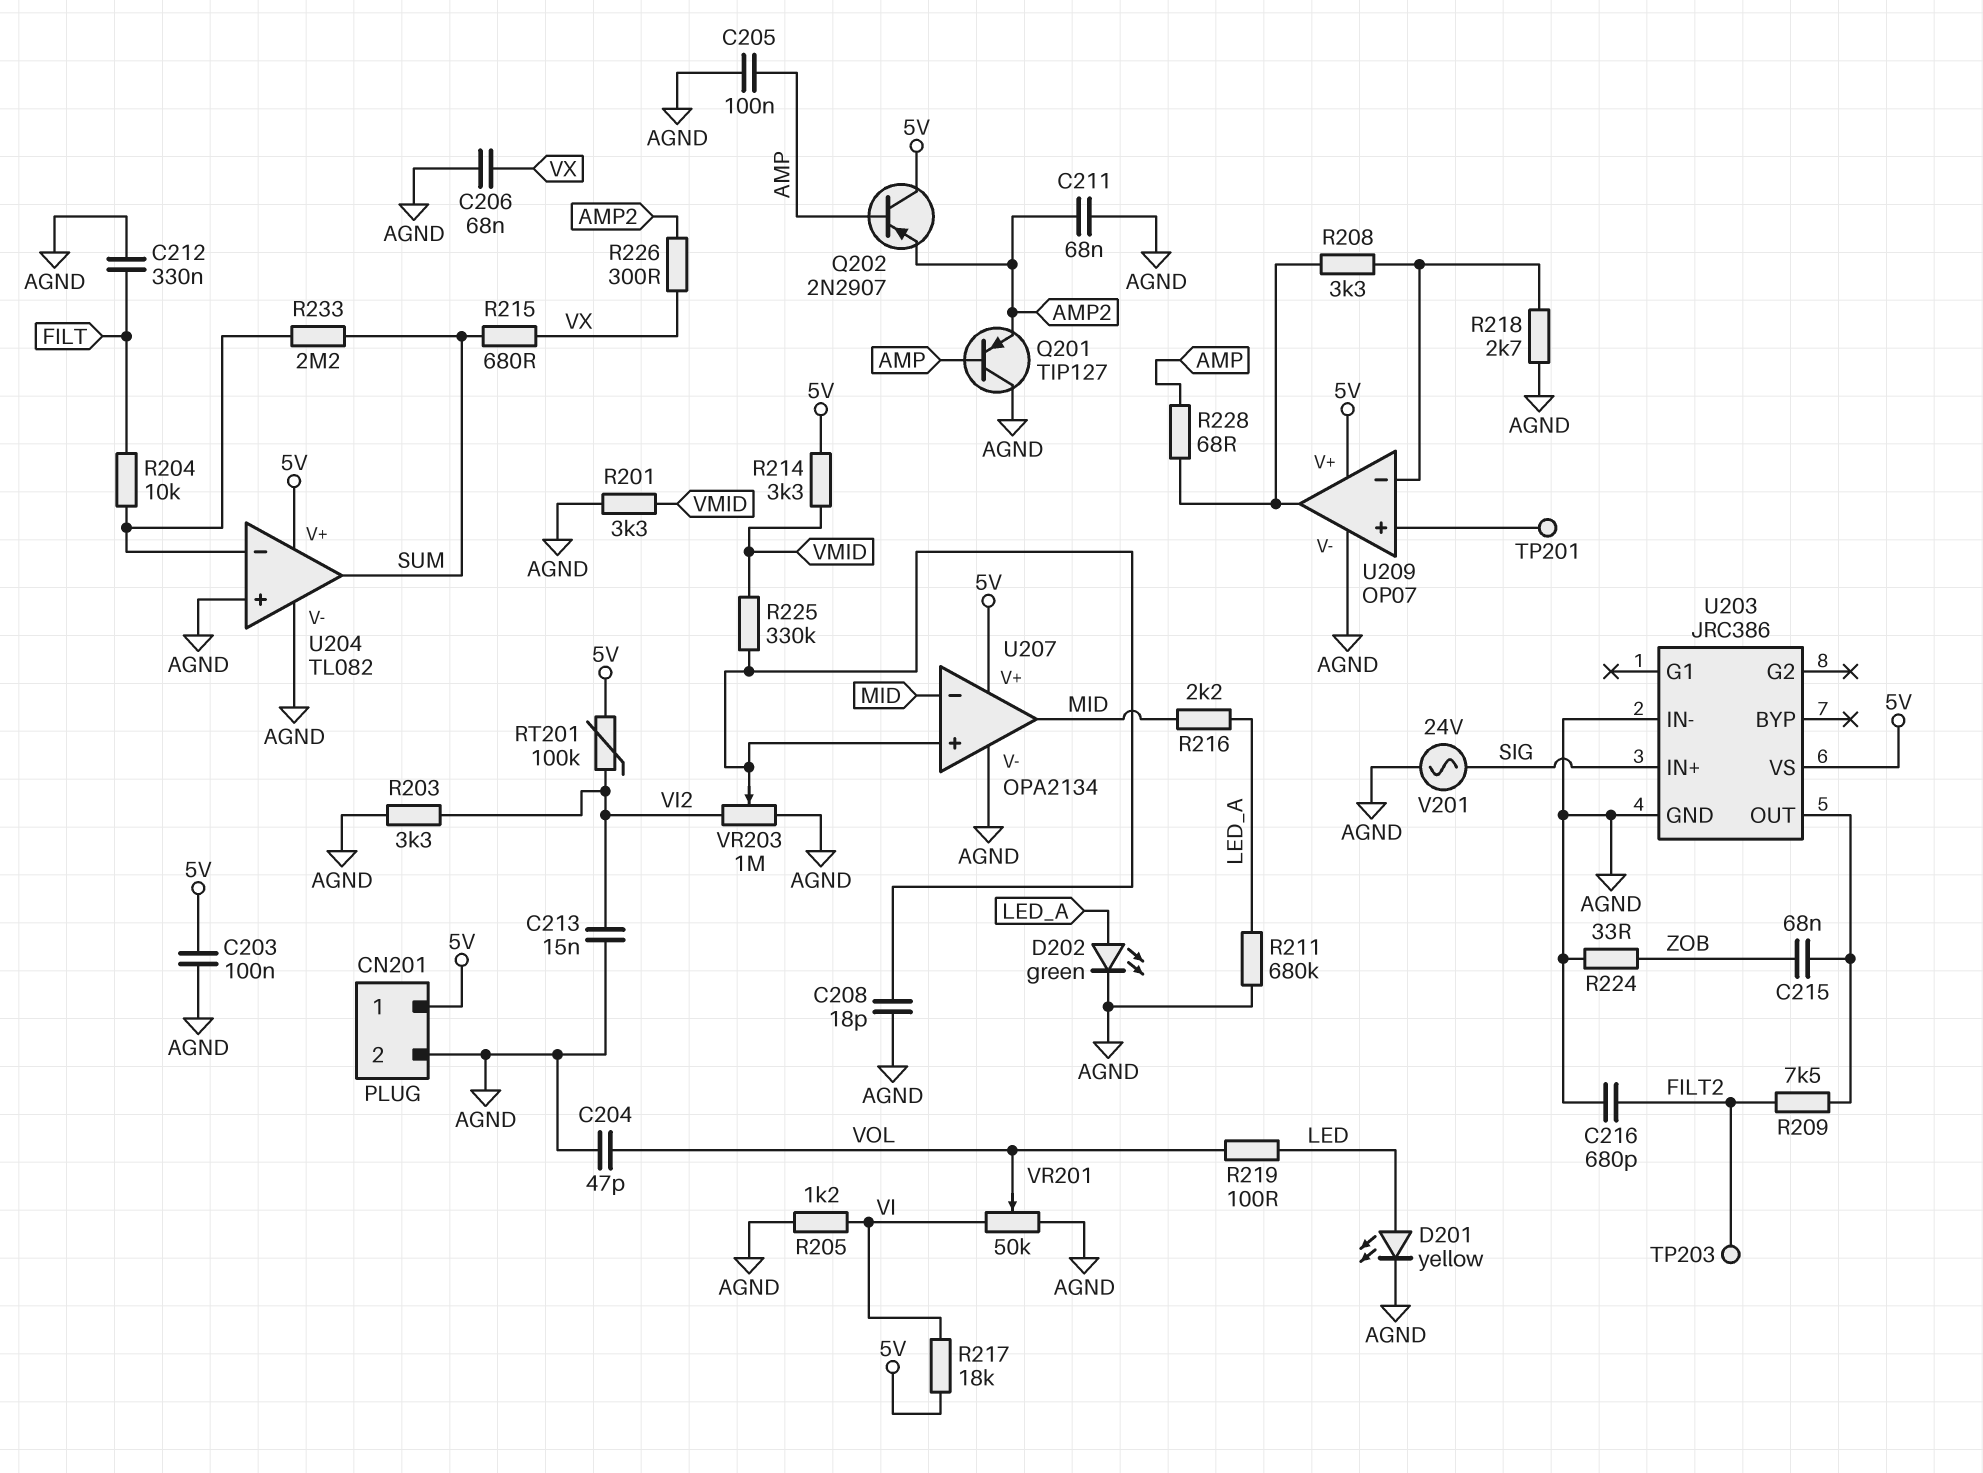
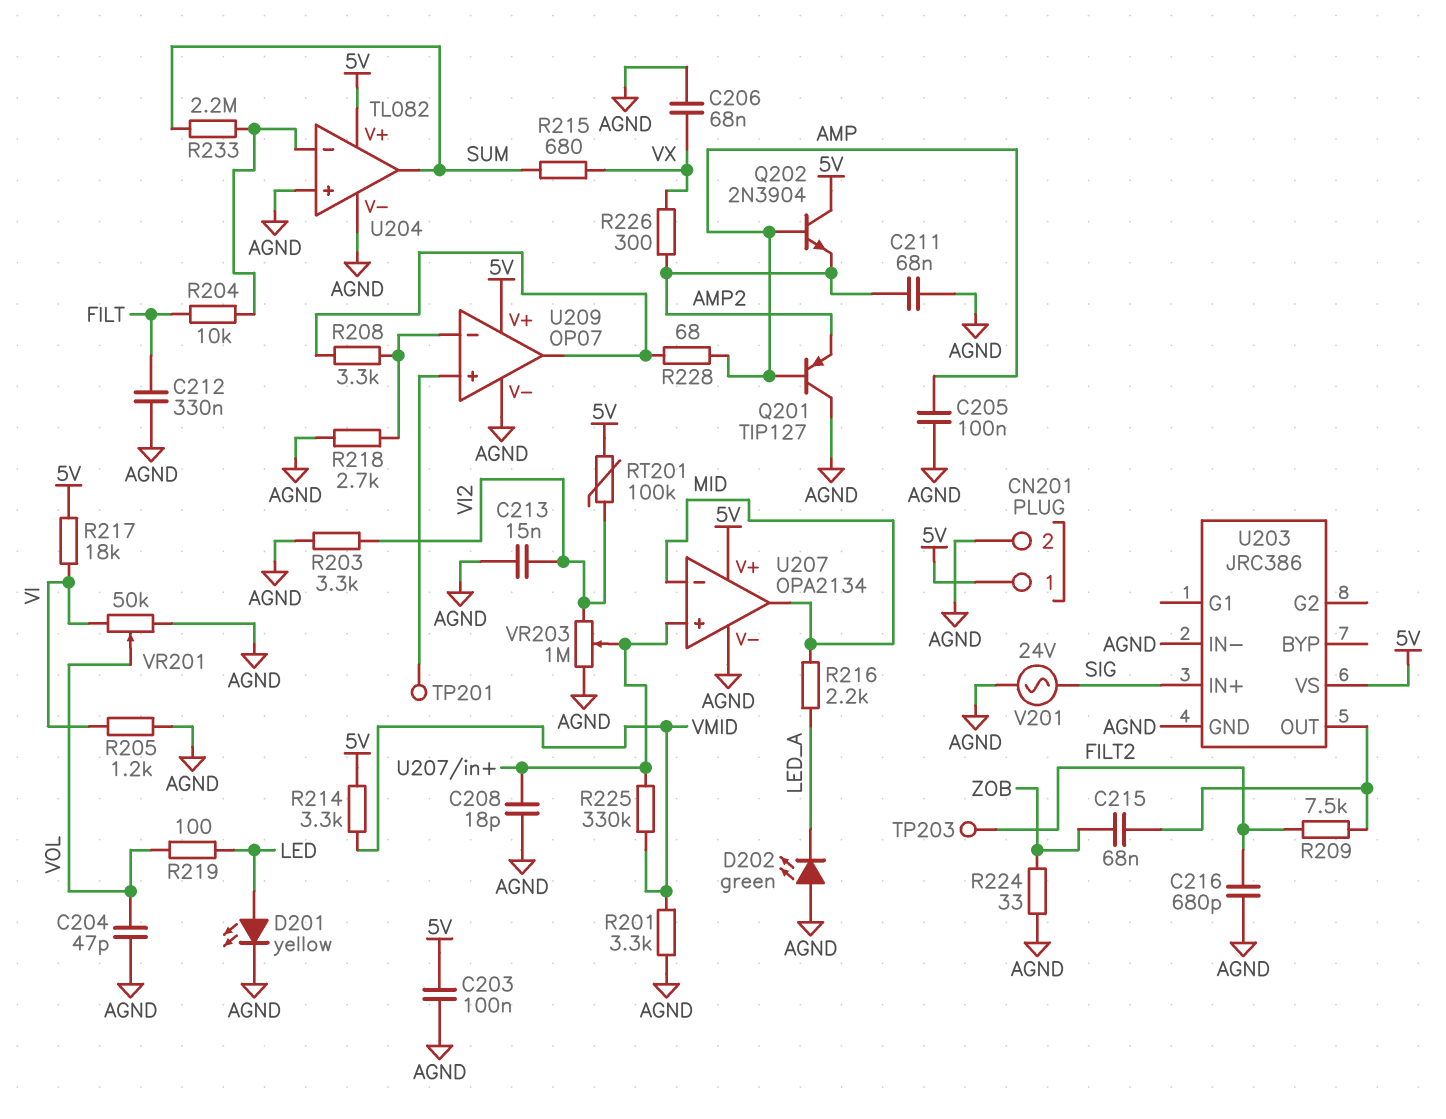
D202: LED green (A LED_A, K AGND) -> LED green (A AGND, K LED_A)
Q202: PNP 2N2907 (B AMP, C 5V, E AMP2) -> NPN 2N3904 (B AMP, C 5V, E AMP2)
R211: 680k (AGND, LED_A) -> none

